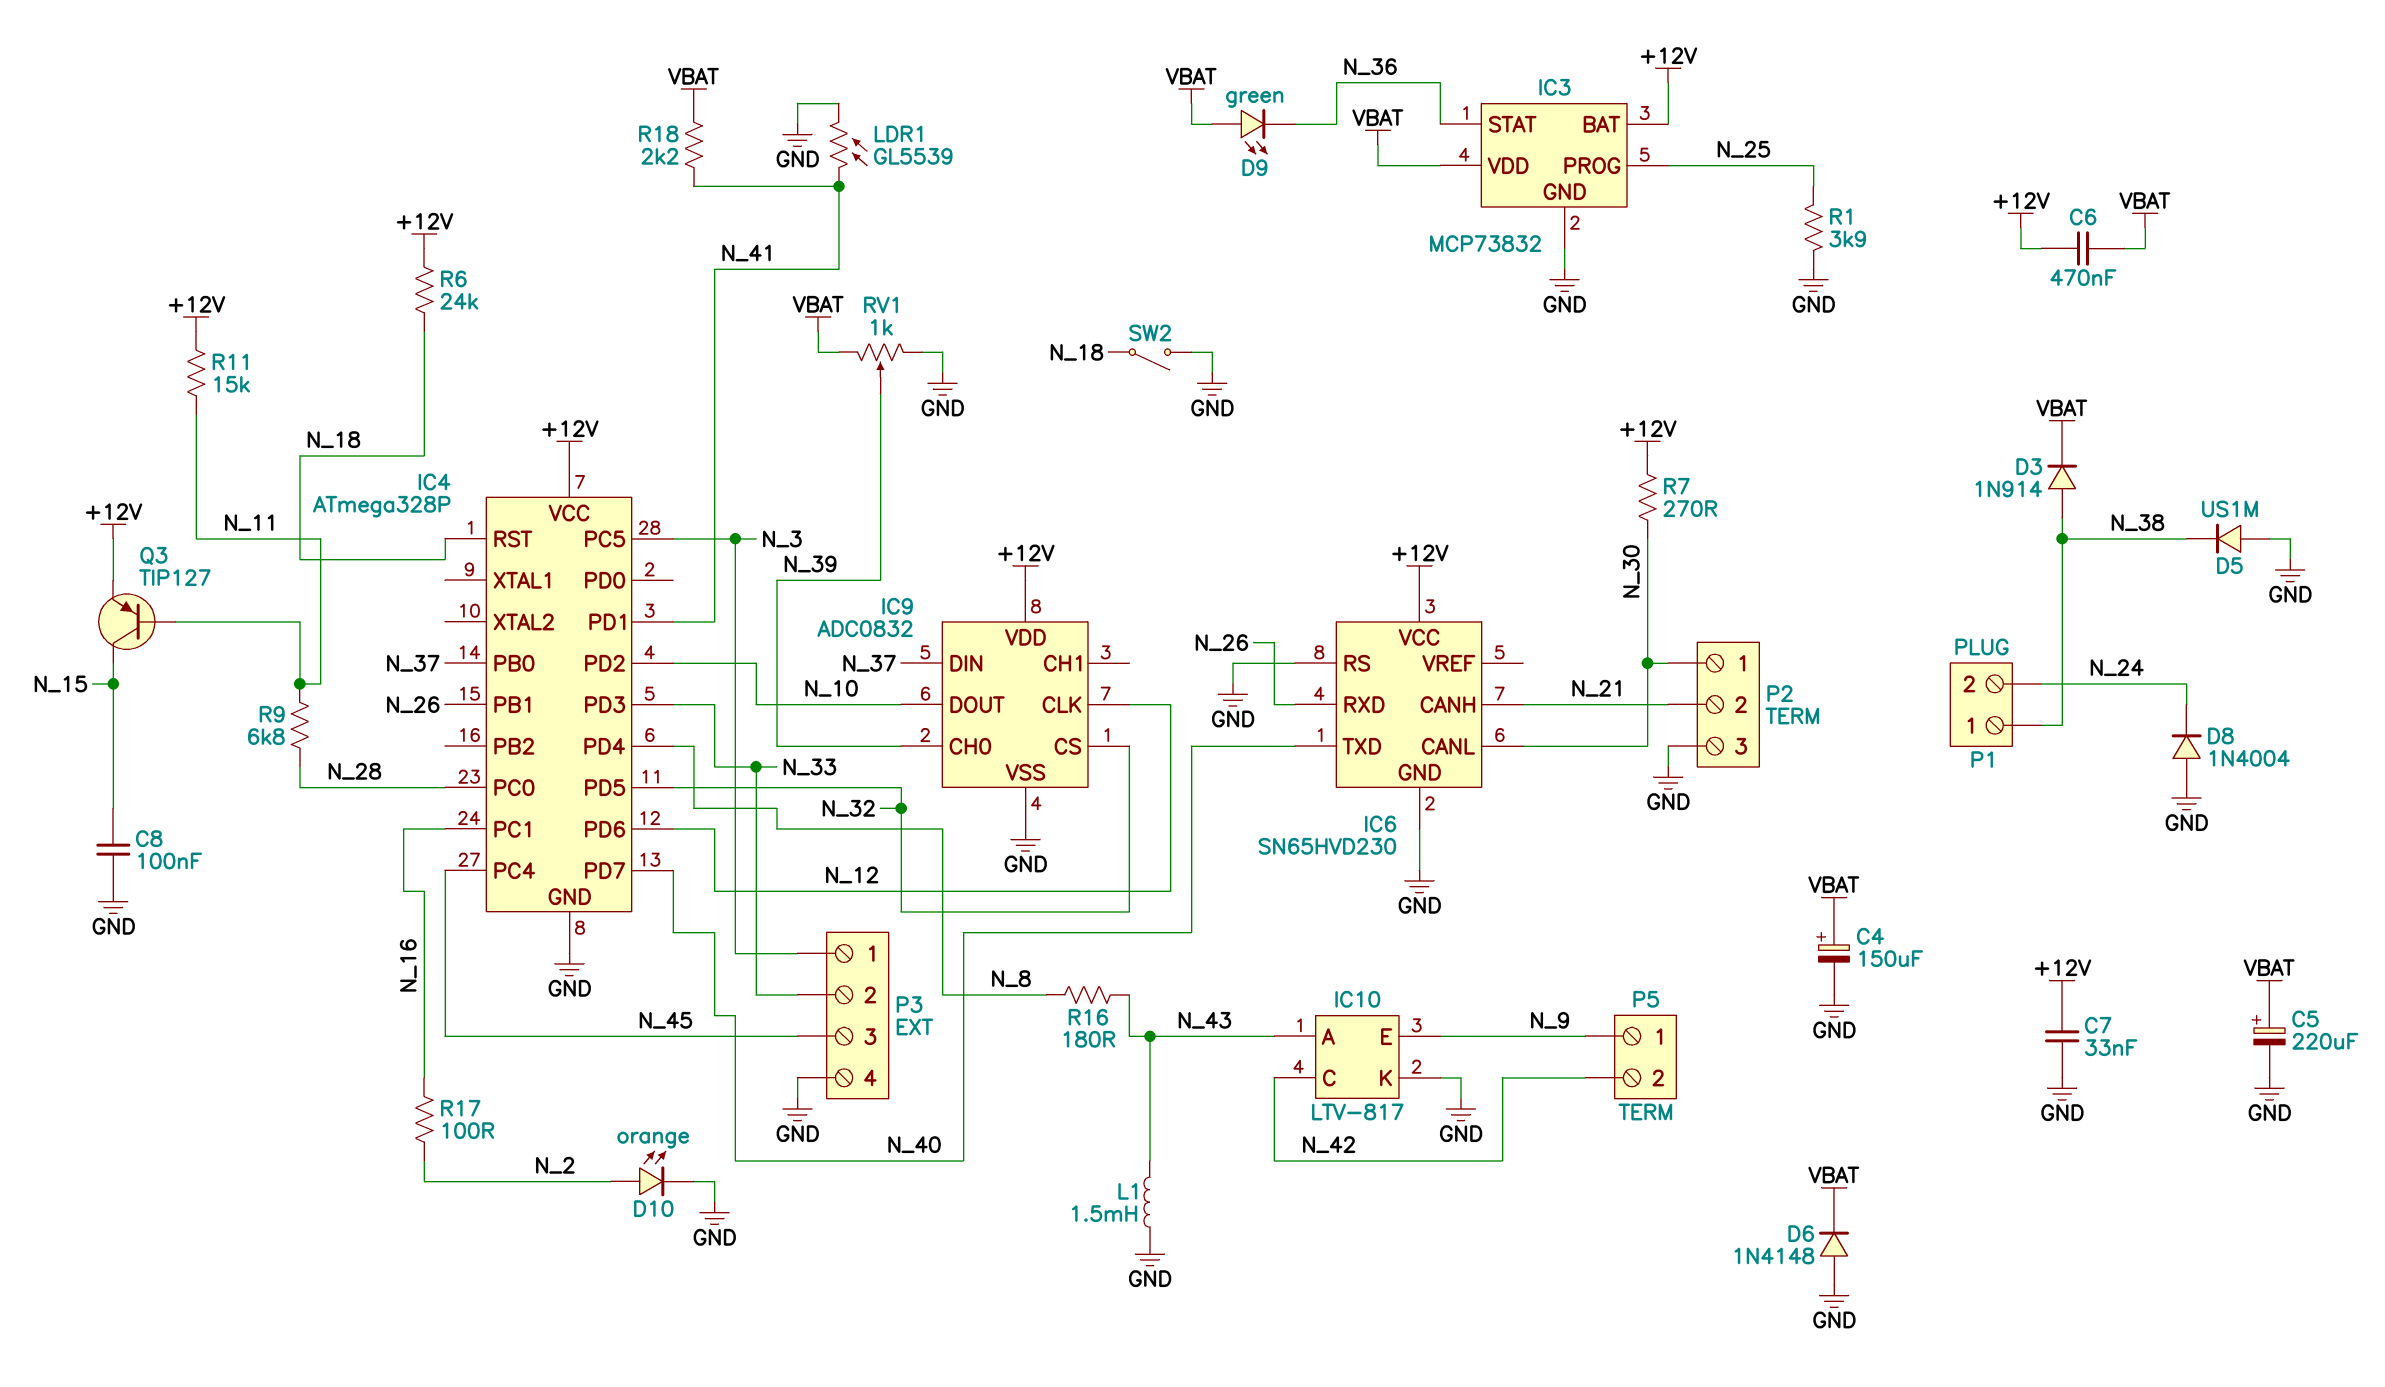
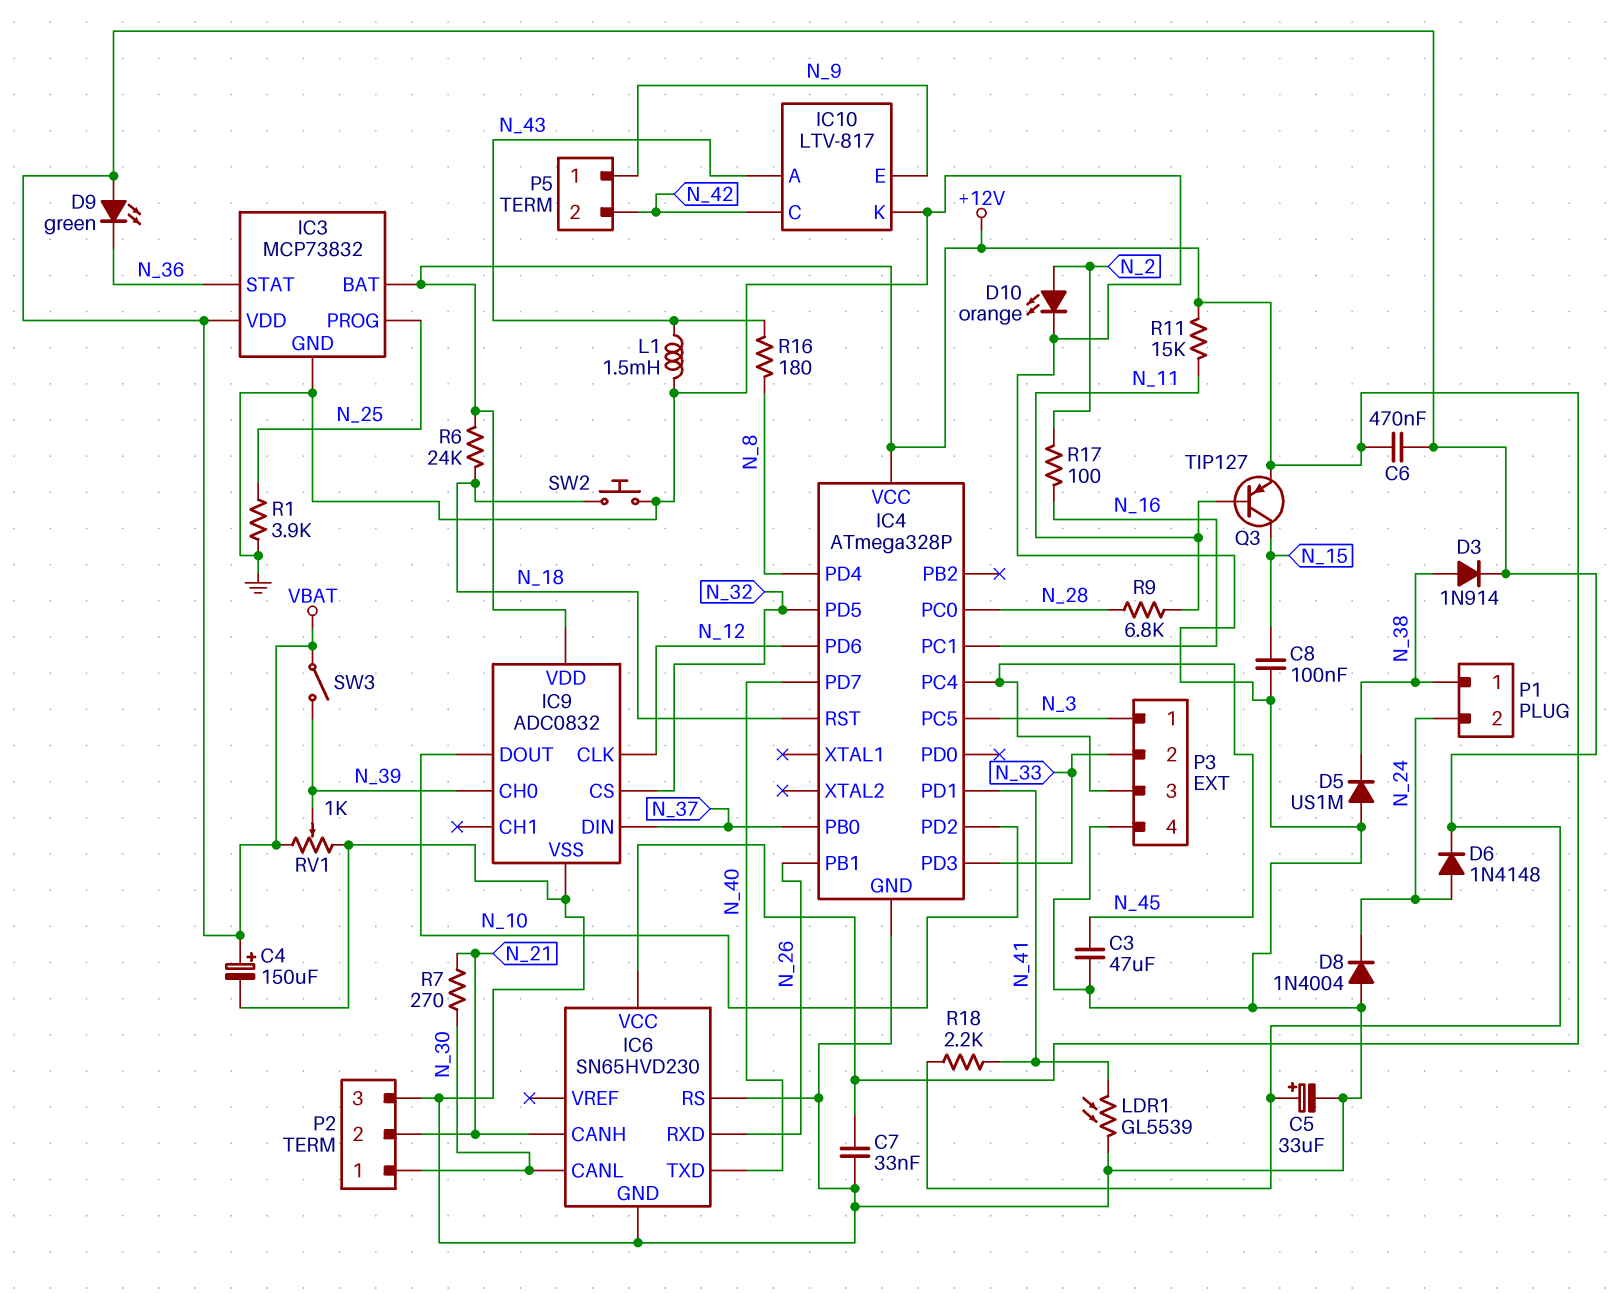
C3: none -> 47uF (GND, N_45)
C5: 220uF (plus VBAT, minus GND) -> 33uF (plus VBAT, minus GND)
D6: diode 1N4148 (A GND, K VBAT) -> diode 1N4148 (A N_24, K VBAT)
R7: 270 (+12V, N_30) -> 270 (N_21, N_30)
SW2: switch (GND, N_18) -> button (GND, N_18)
SW3: none -> switch (N_39, VBAT)

